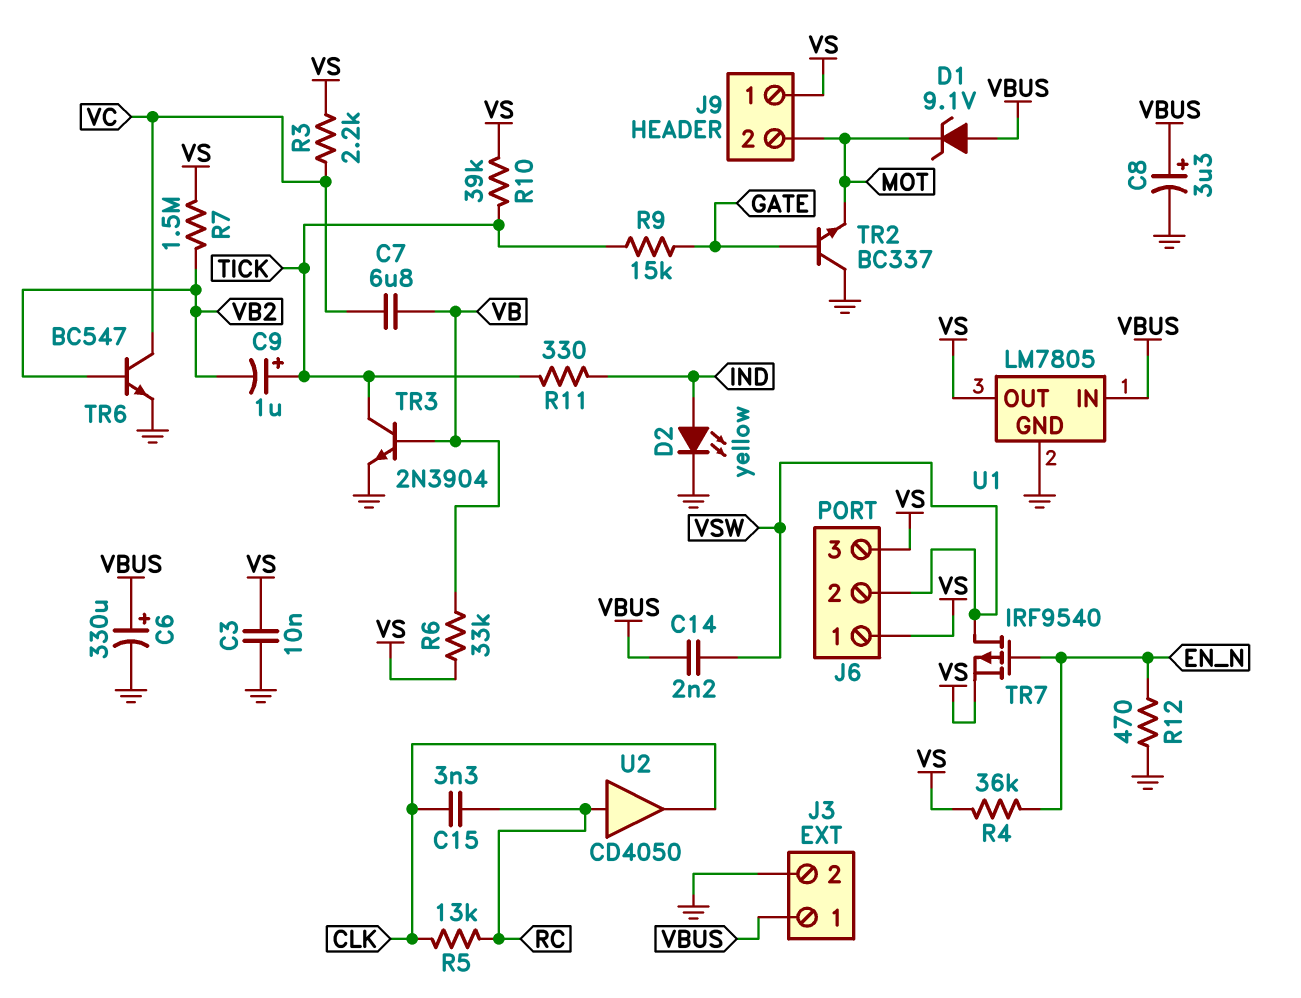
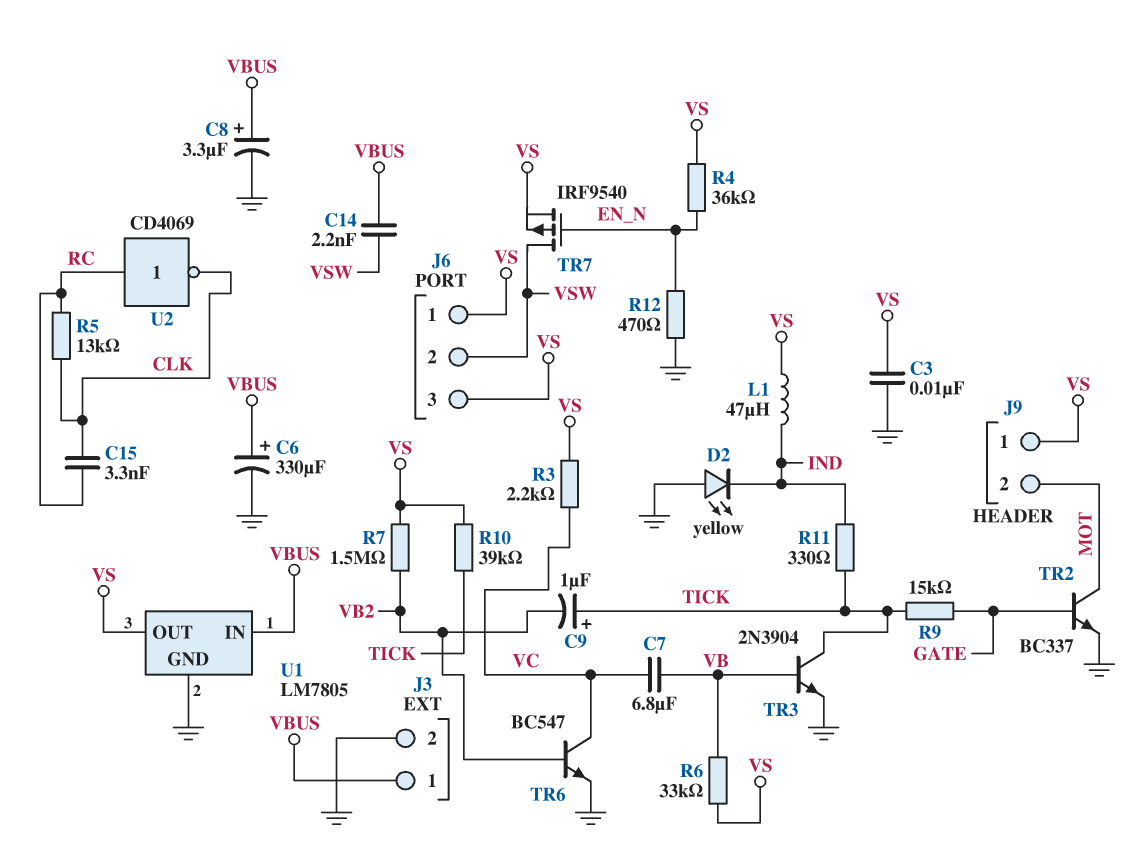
D1: zener 9.1V (A VBUS, K MOT) -> none
D2: LED yellow (A IND, K GND) -> LED yellow (A GND, K IND)
L1: none -> 47uH (IND, VS)
TR2: NPN BC337 (B GATE, C GND, E MOT) -> NPN BC337 (B GATE, C MOT, E GND)
U2: buffer CD4050 (in RC, out CLK) -> NOT CD4069 (in RC, out CLK)

